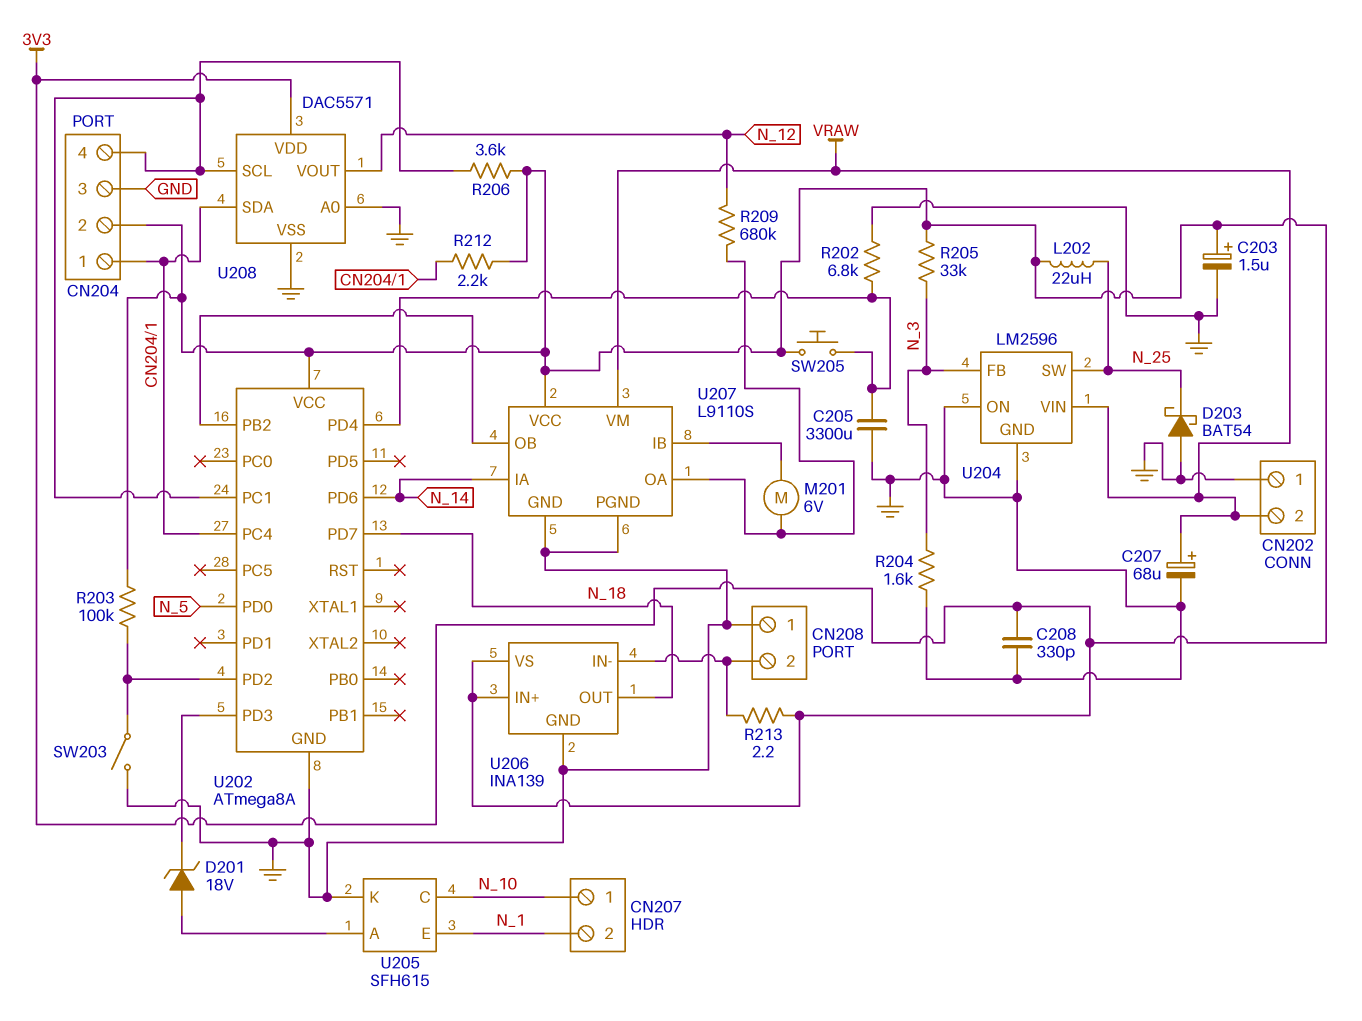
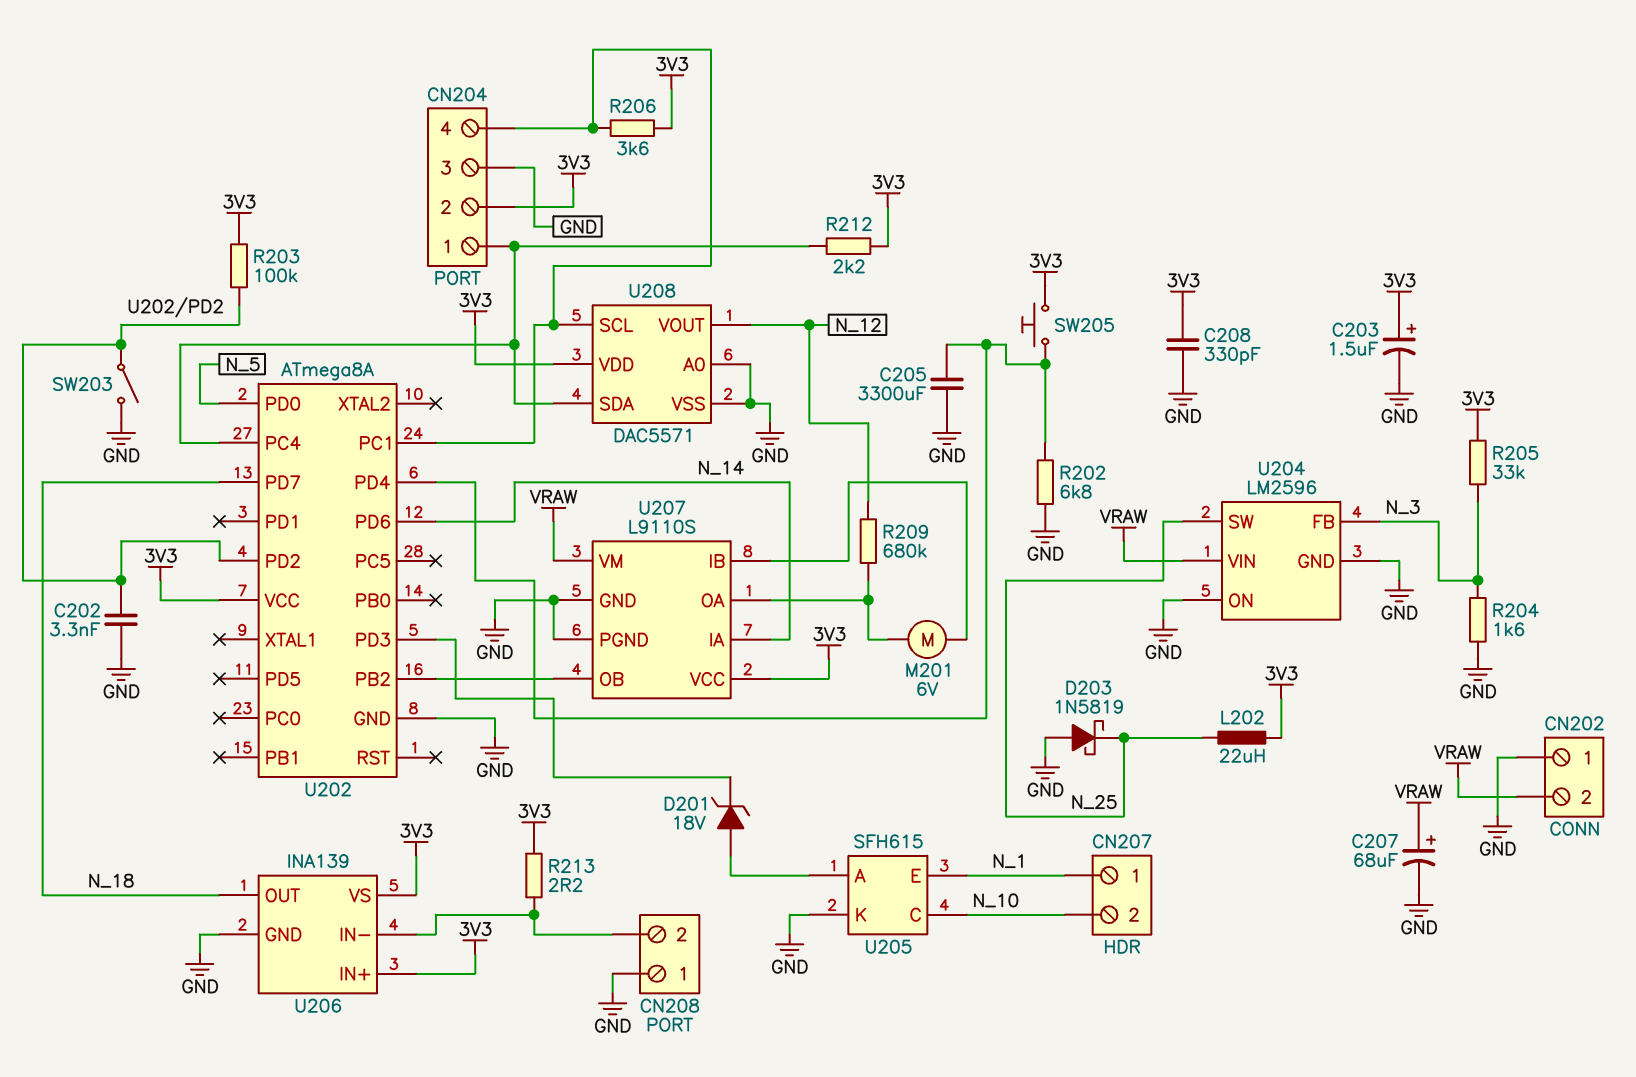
C202: none -> 3.3nF (GND, U202/PD2)
CN207 pin 1: N_10 -> N_1
CN207 pin 2: N_1 -> N_10
D203: schottky BAT54 (A GND, K N_25) -> schottky 1N5819 (A GND, K N_25)

